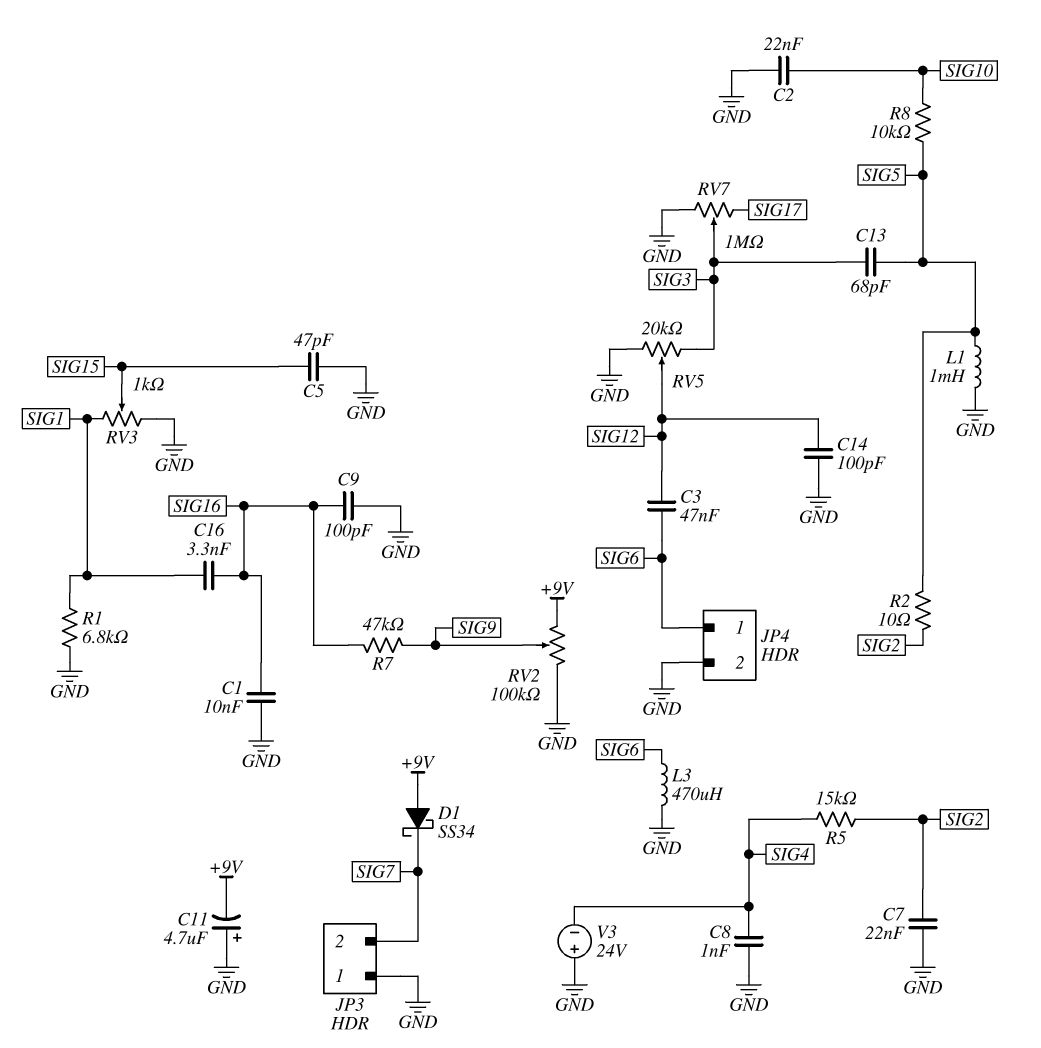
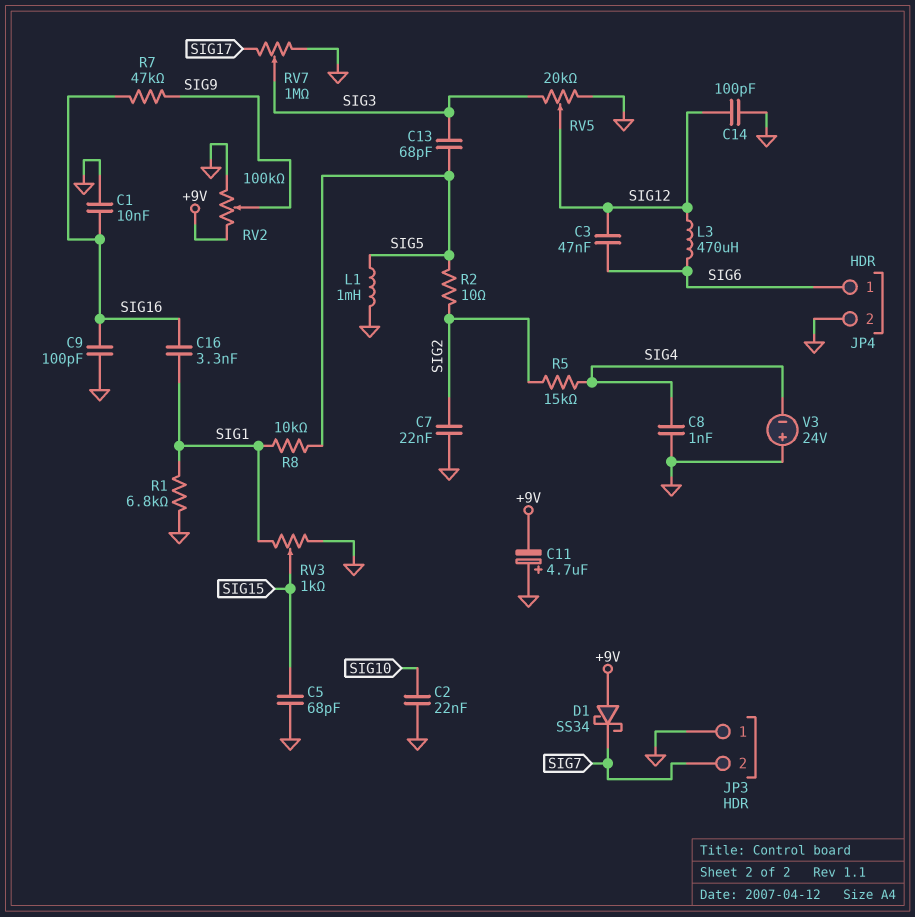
C5: 47pF (GND, SIG15) -> 68pF (GND, SIG15)
L3: 470uH (GND, SIG6) -> 470uH (SIG6, SIG12)
R8: 10k (SIG5, SIG10) -> 10k (SIG1, SIG5)

